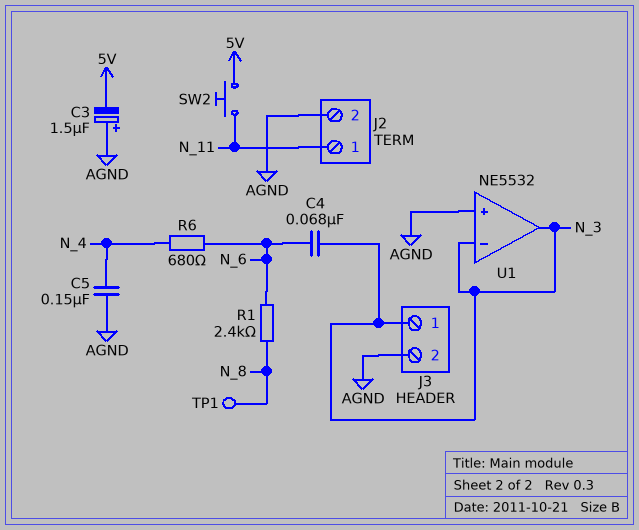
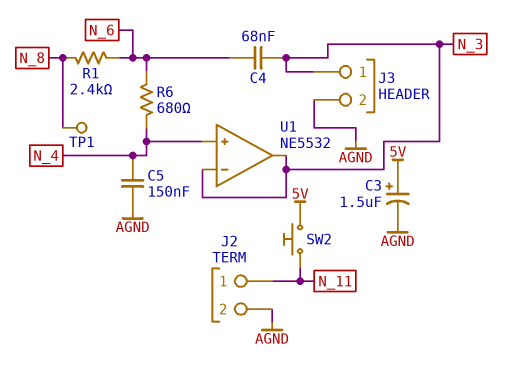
C3: 1.5uF (plus AGND, minus 5V) -> 1.5uF (plus 5V, minus AGND)
U1 pin in+: AGND -> N_4

